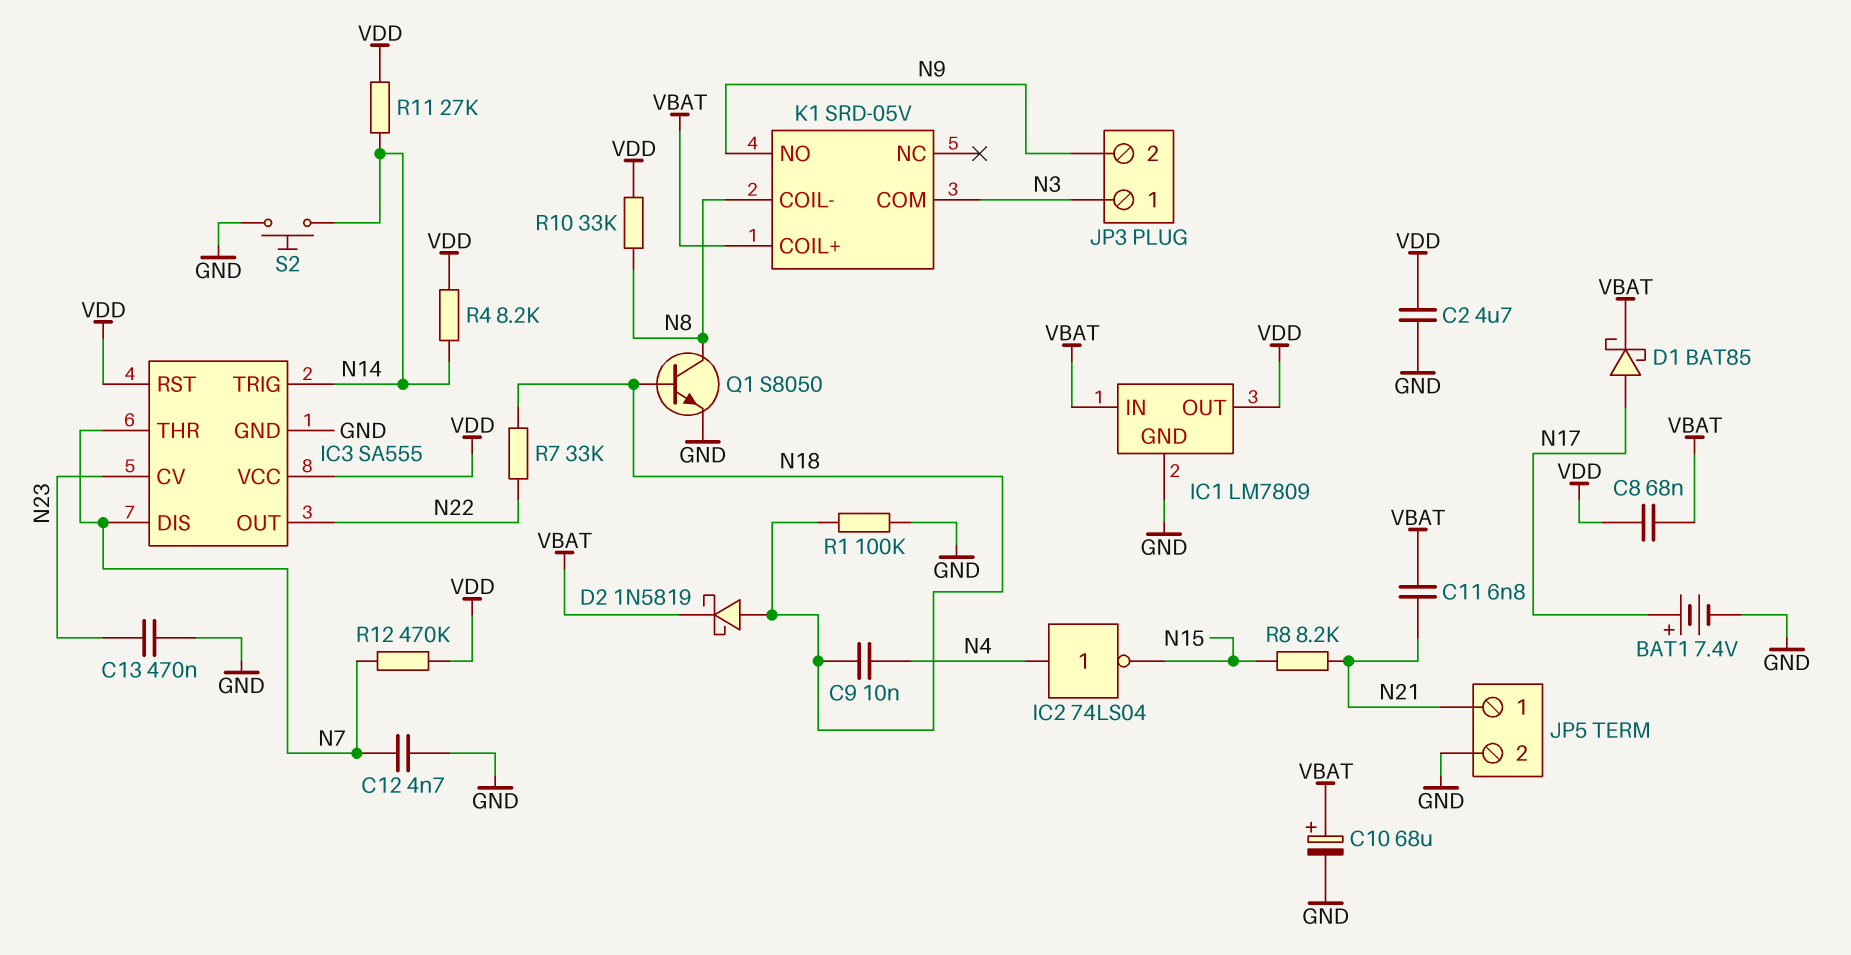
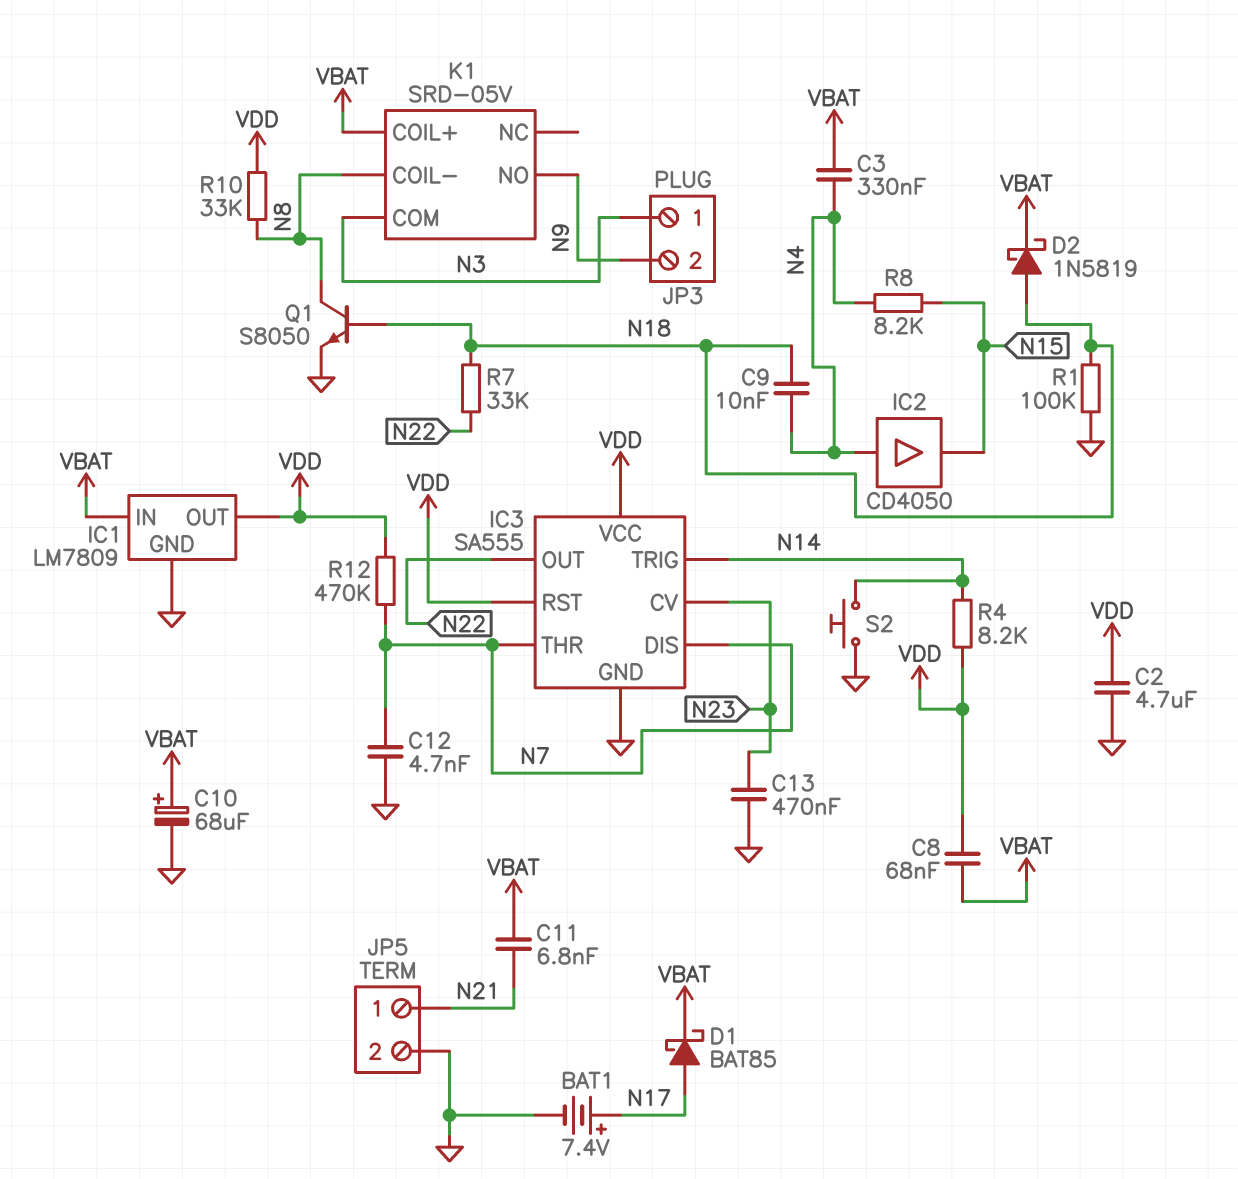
C3: none -> 330nF (N4, VBAT)
IC2: NOT 74LS04 (in N4, out N15) -> buffer CD4050 (in N4, out N15)
R8: 8.2k (N15, N21) -> 8.2k (N4, N15)
R11: 27k (N14, VDD) -> none

